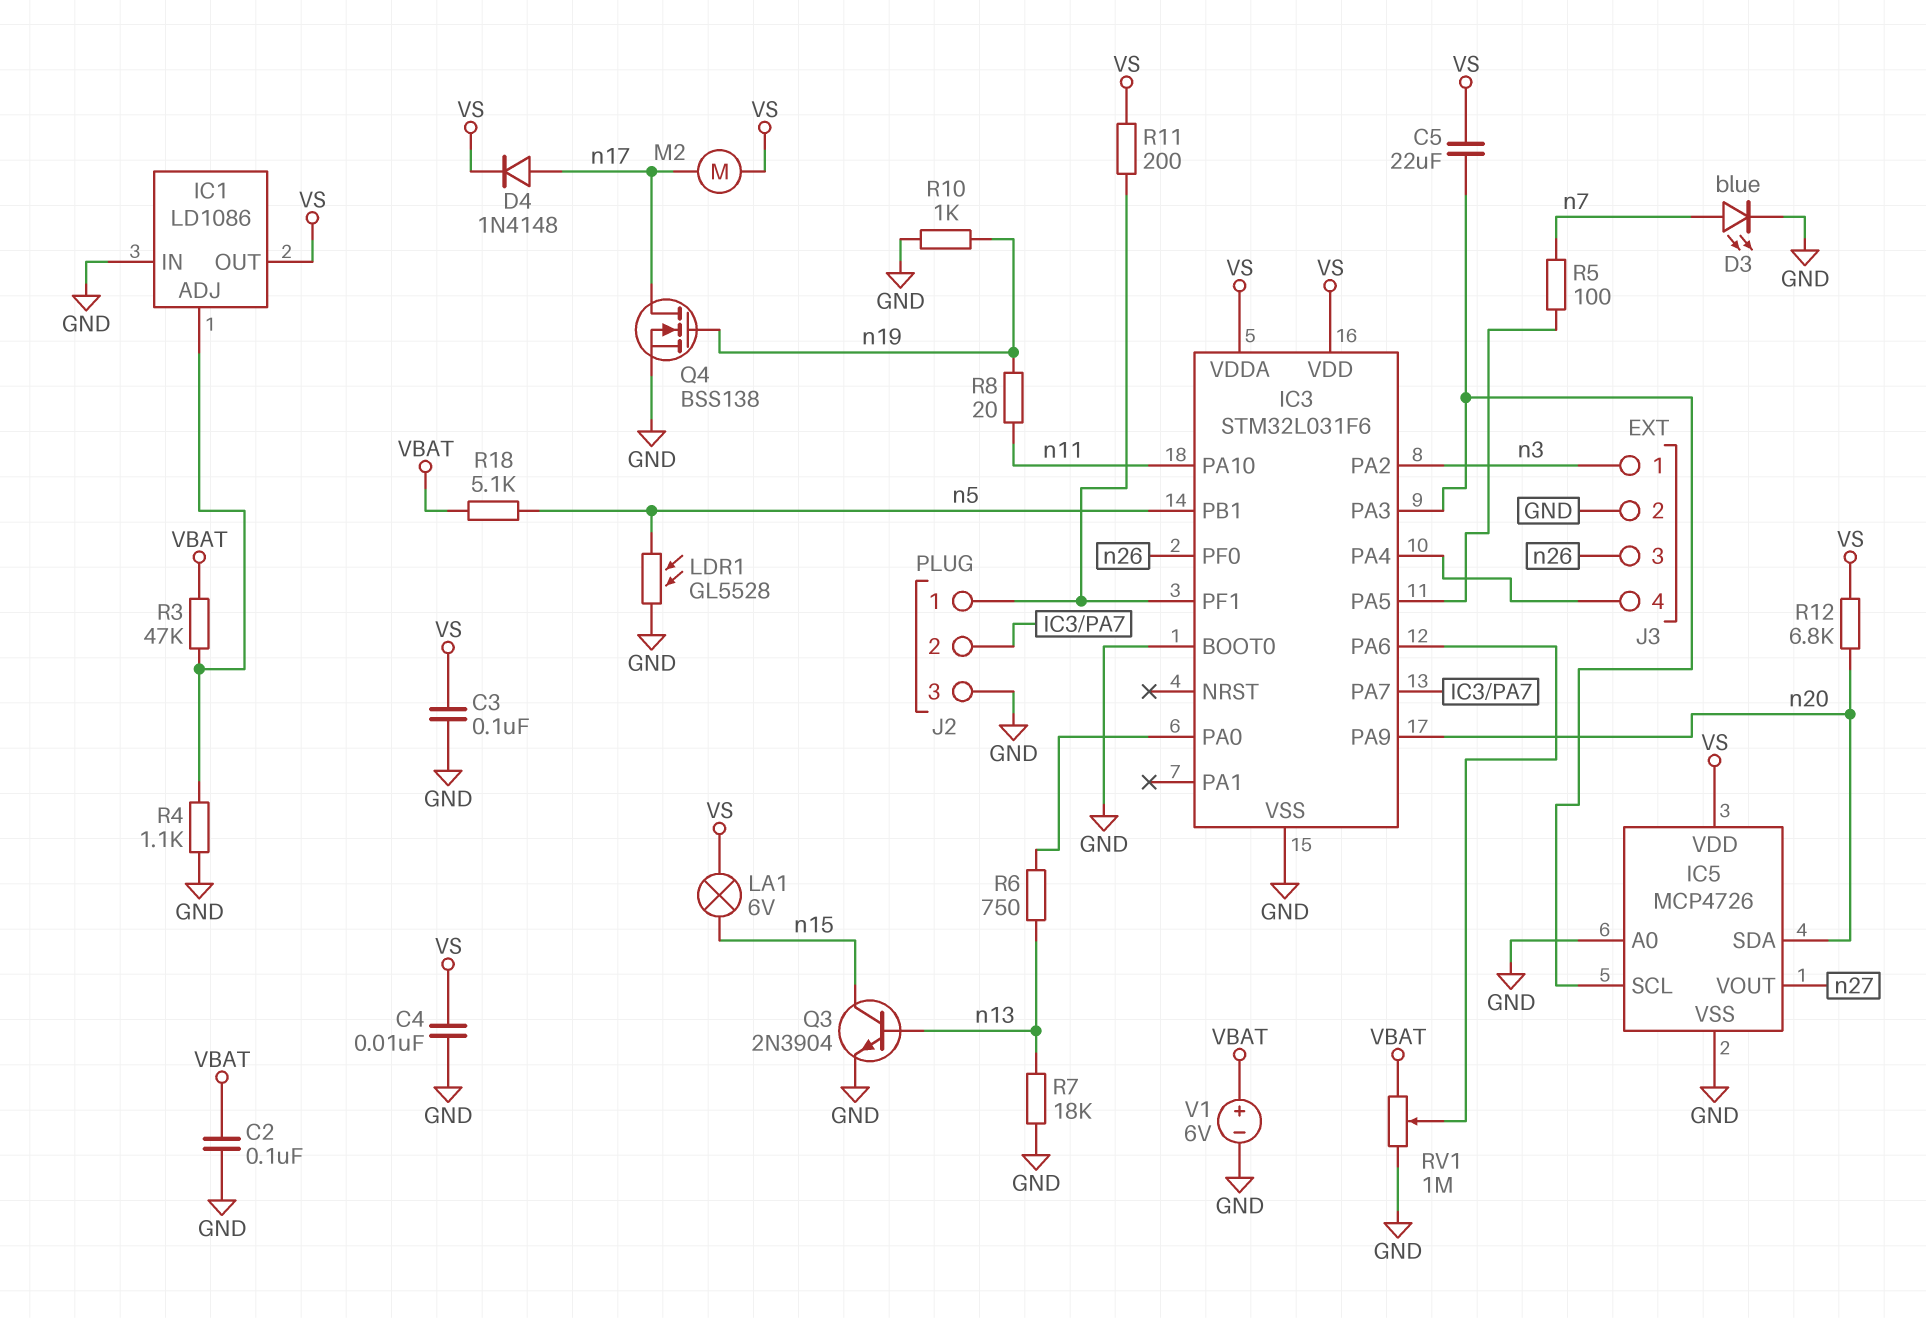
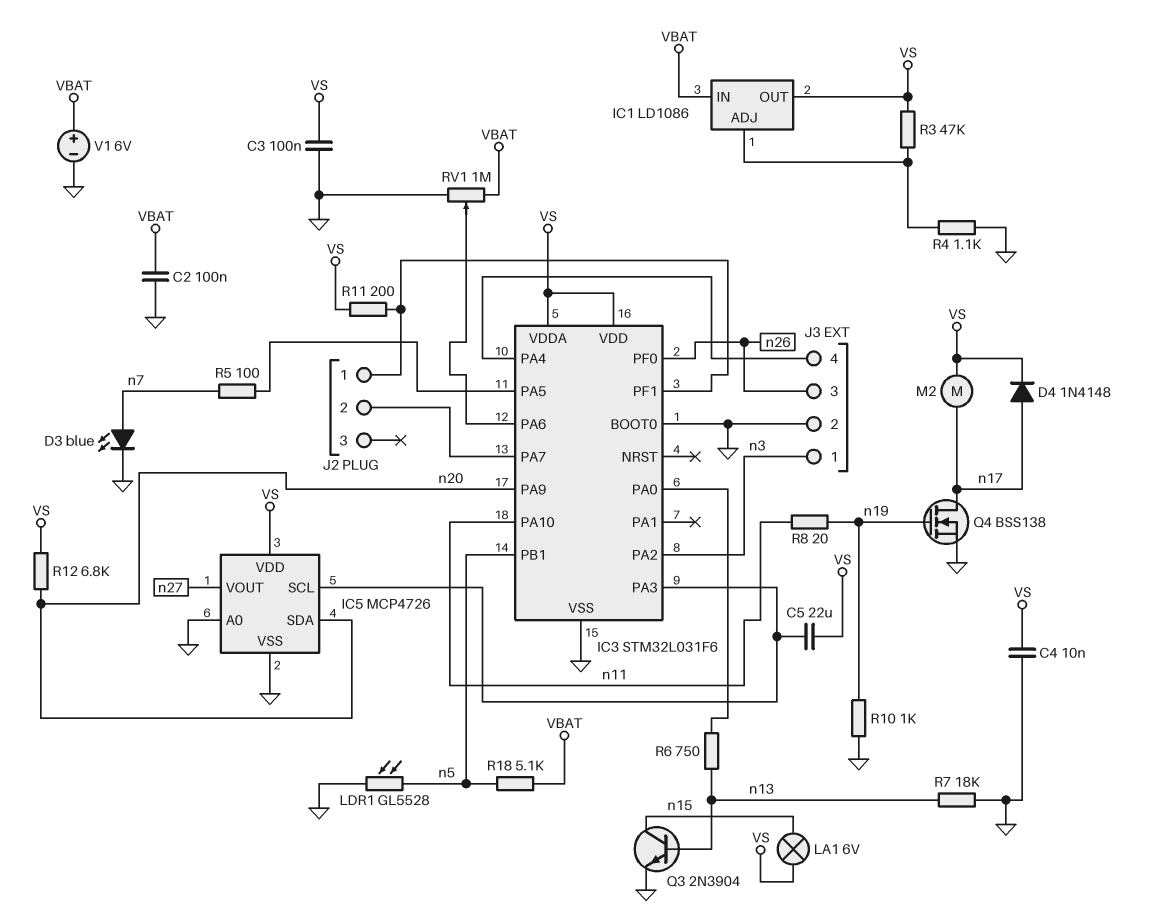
IC1 pin IN: GND -> VBAT
J2 pin 3: GND -> none
R3: 47k (IC1/ADJ, VBAT) -> 47k (IC1/ADJ, VS)

